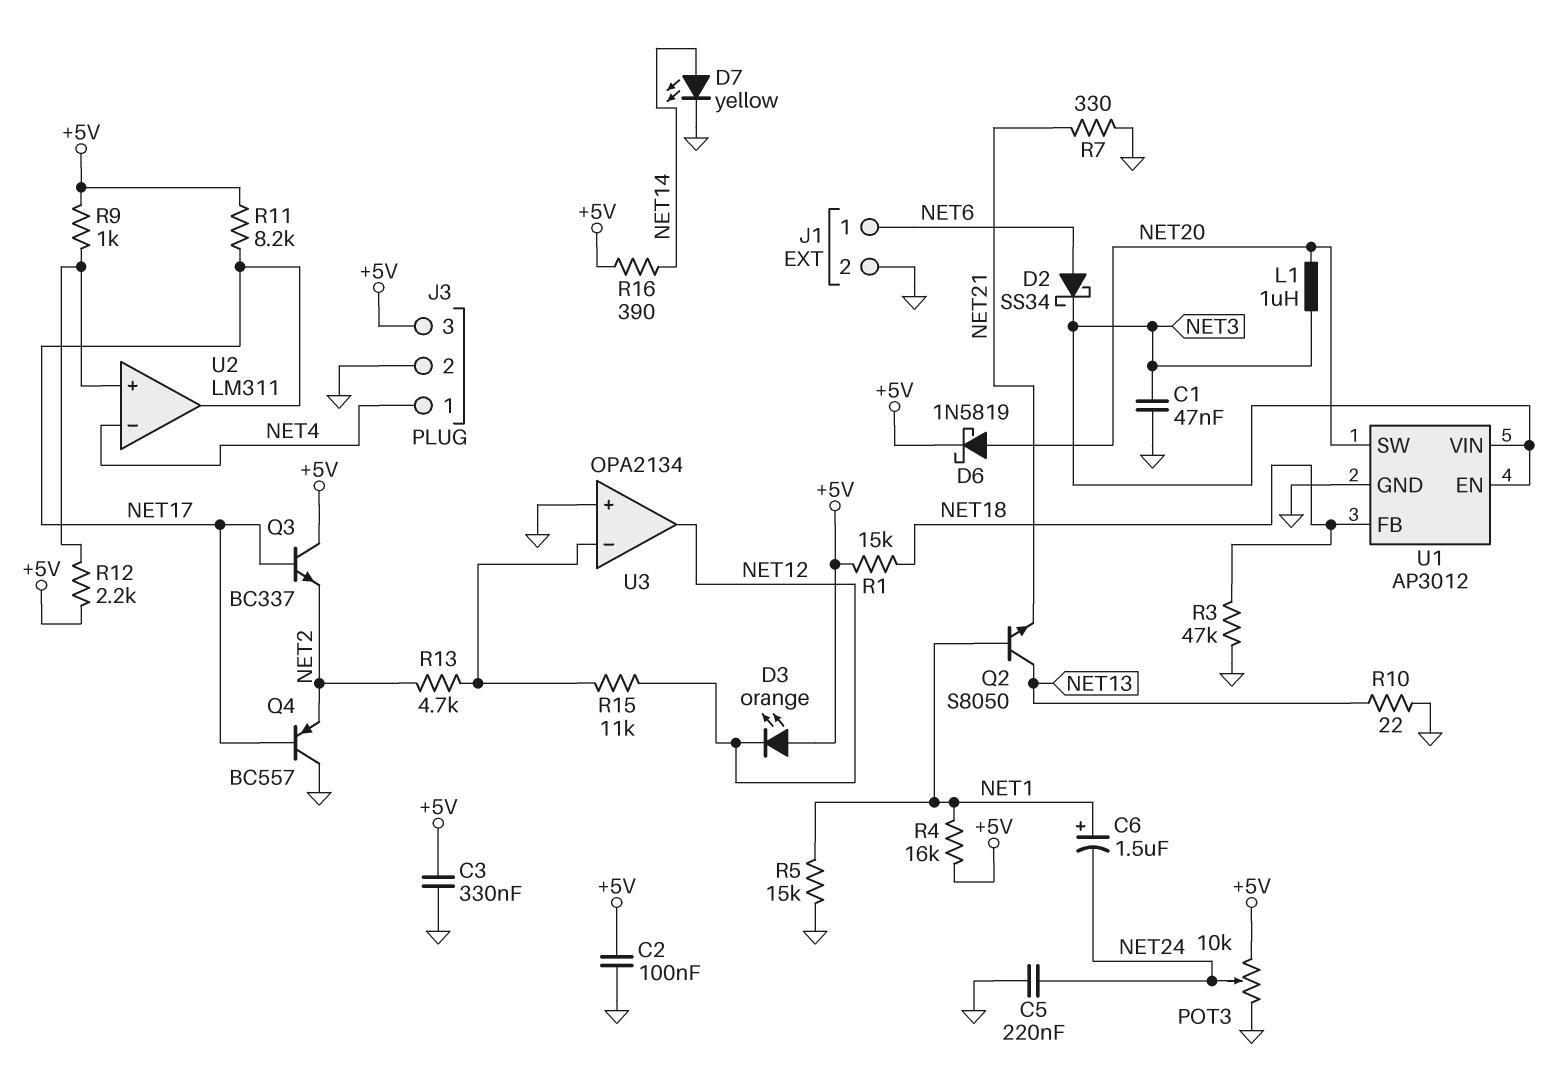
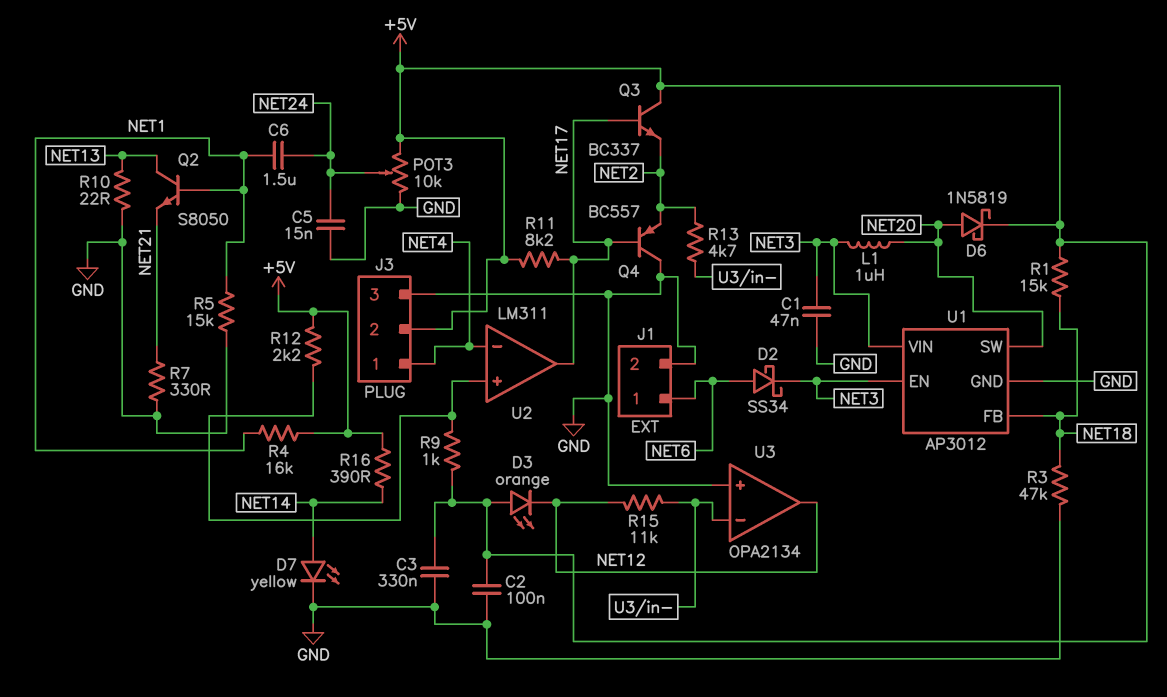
C5: 220nF (GND, NET24) -> 15nF (GND, NET24)
C6: 1.5uF (plus NET1, minus NET24) -> 1.5uF (NET1, NET24)
J3 pin 2: GND -> +5V
J3 pin 3: +5V -> GND

